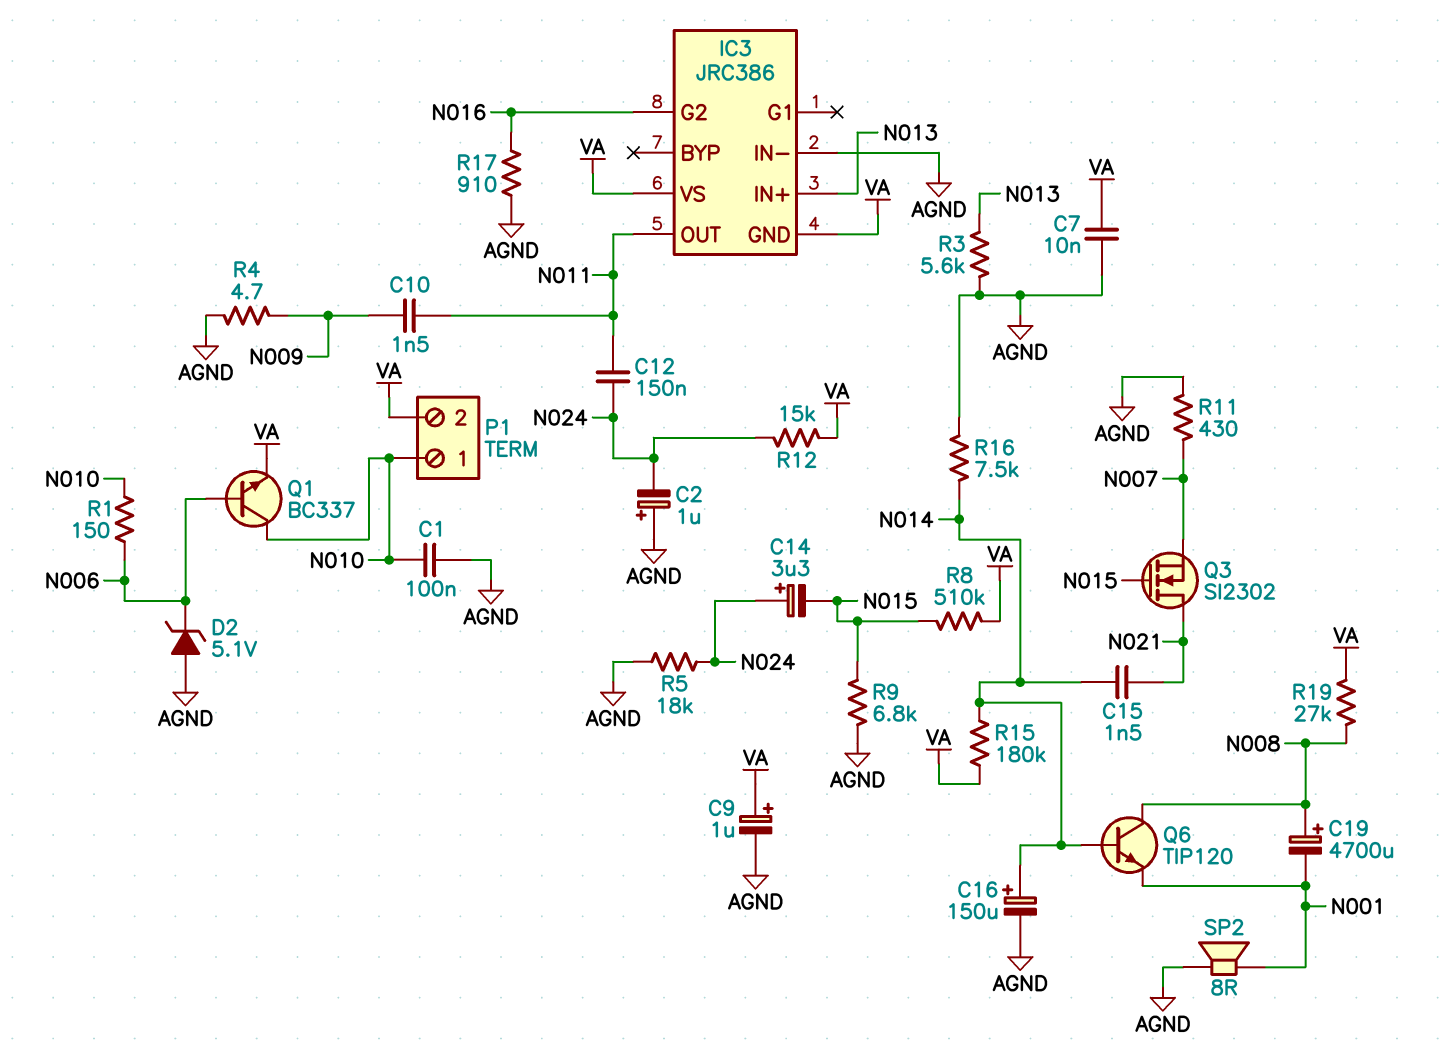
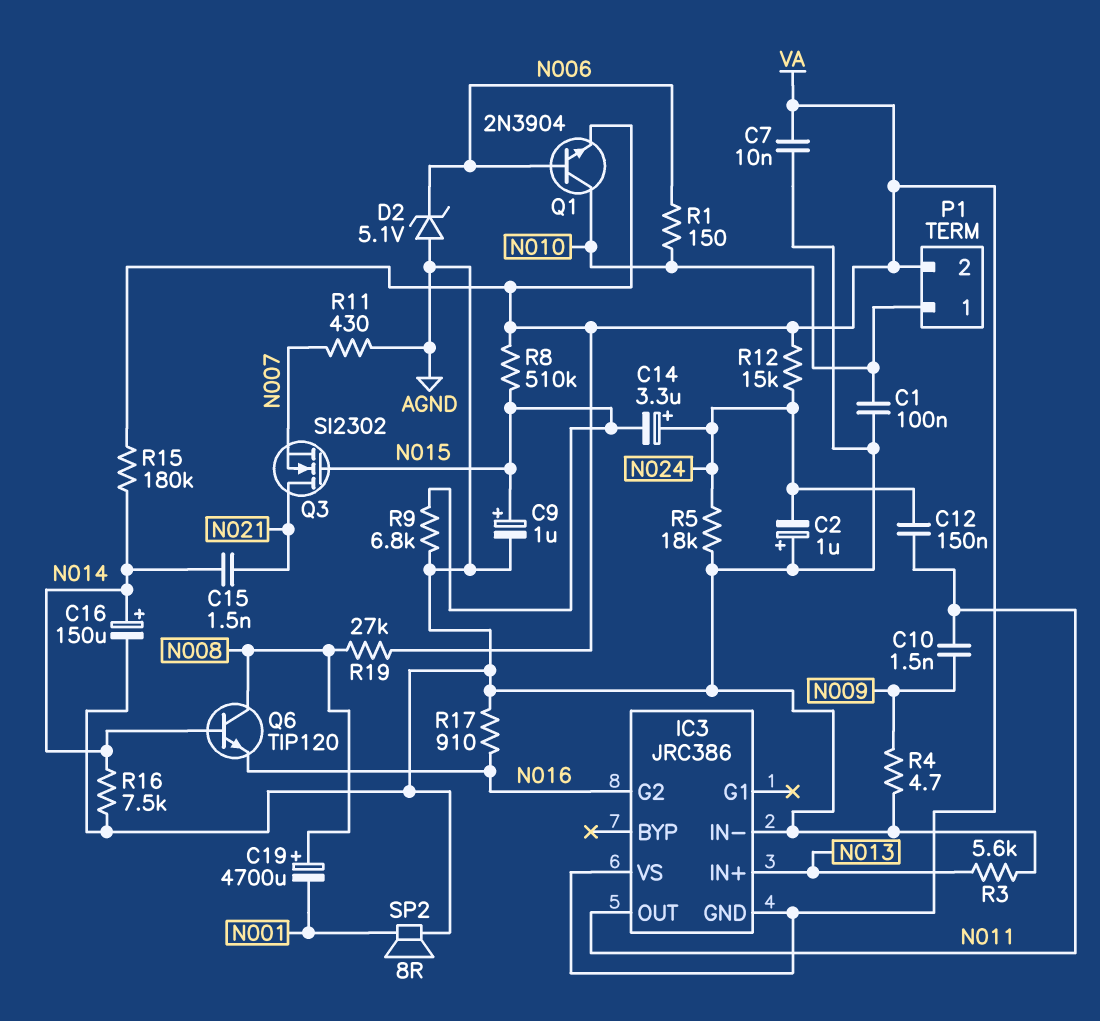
C9: 1uF (plus VA, minus AGND) -> 1uF (plus N015, minus AGND)
Q1: NPN BC337 (B N006, C N010, E VA) -> NPN 2N3904 (B N006, C N010, E VA)
Q6: NPN TIP120 (B N014, C N008, E N001) -> NPN TIP120 (B N014, C N008, E N016)

